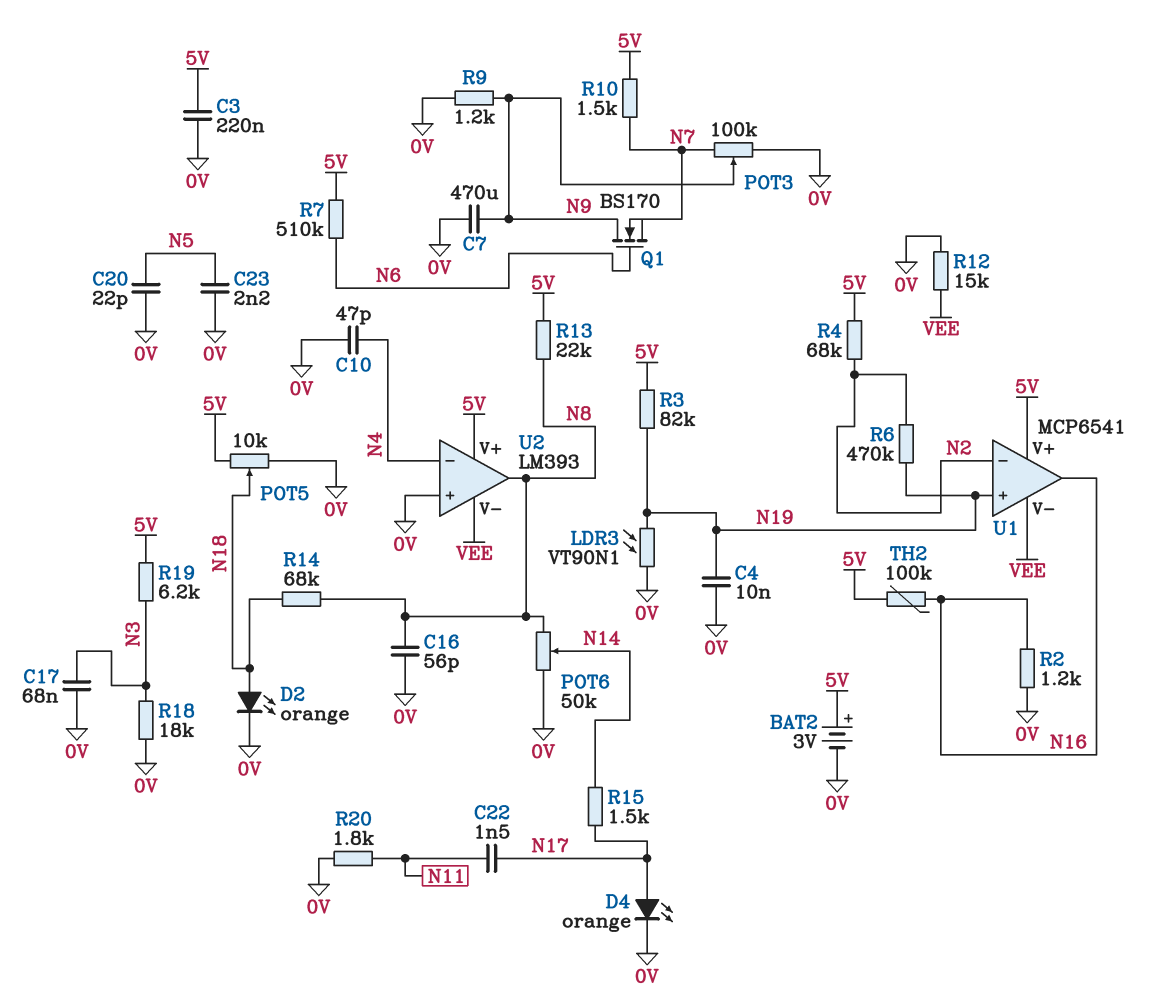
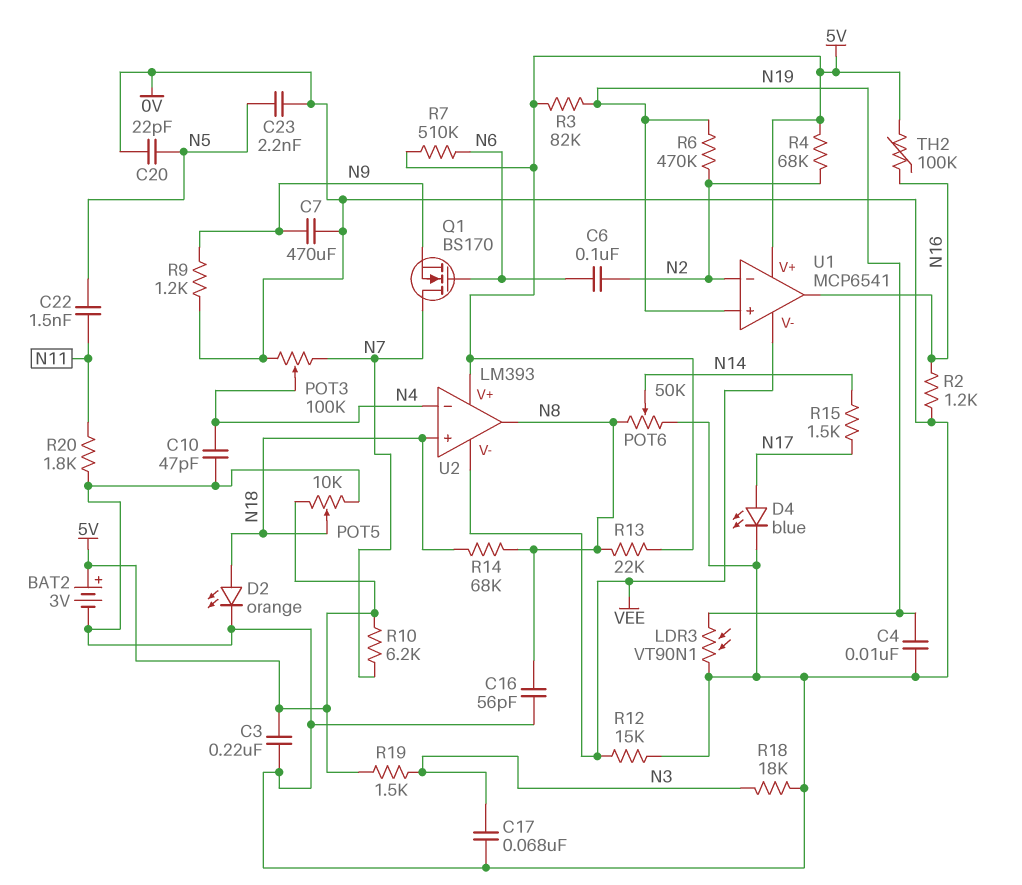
C6: none -> 100nF (N2, N6)
C22: 1.5nF (N11, N17) -> 1.5nF (N5, N11)
D4: LED orange (A N17, K 0V) -> LED blue (A N17, K 0V)
POT3: 100k (0V, N7, wiper N9) -> 100k (0V, N7, wiper N4)
Q1: NMOS BS170 (G N6, D N9, S N7) -> NMOS BS170 (G N6, D N7, S N9)
R10: 1.5k (5V, N7) -> 6.2k (5V, N7)
R19: 6.2k (5V, N3) -> 1.5k (5V, N3)
U2 pin in+: 0V -> N18

